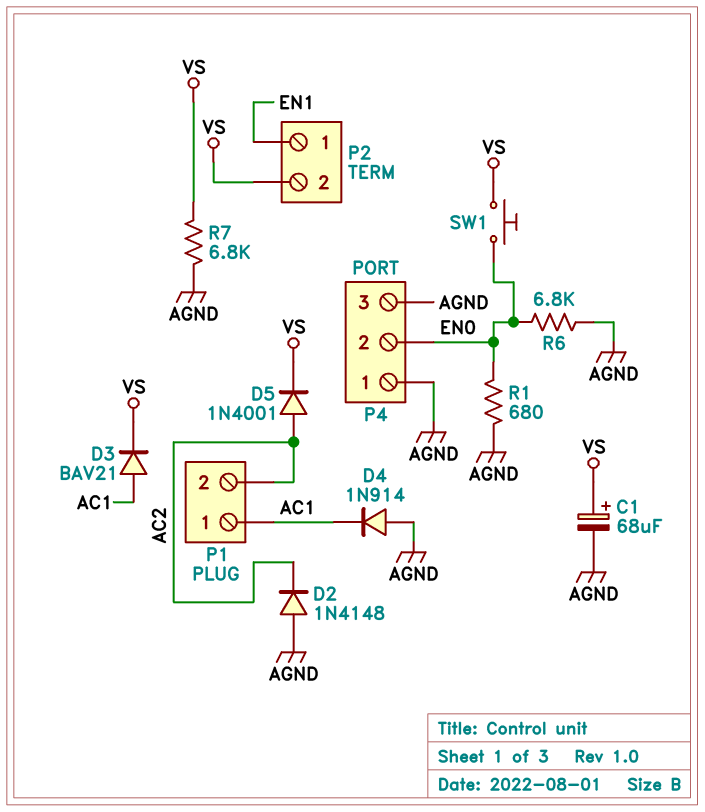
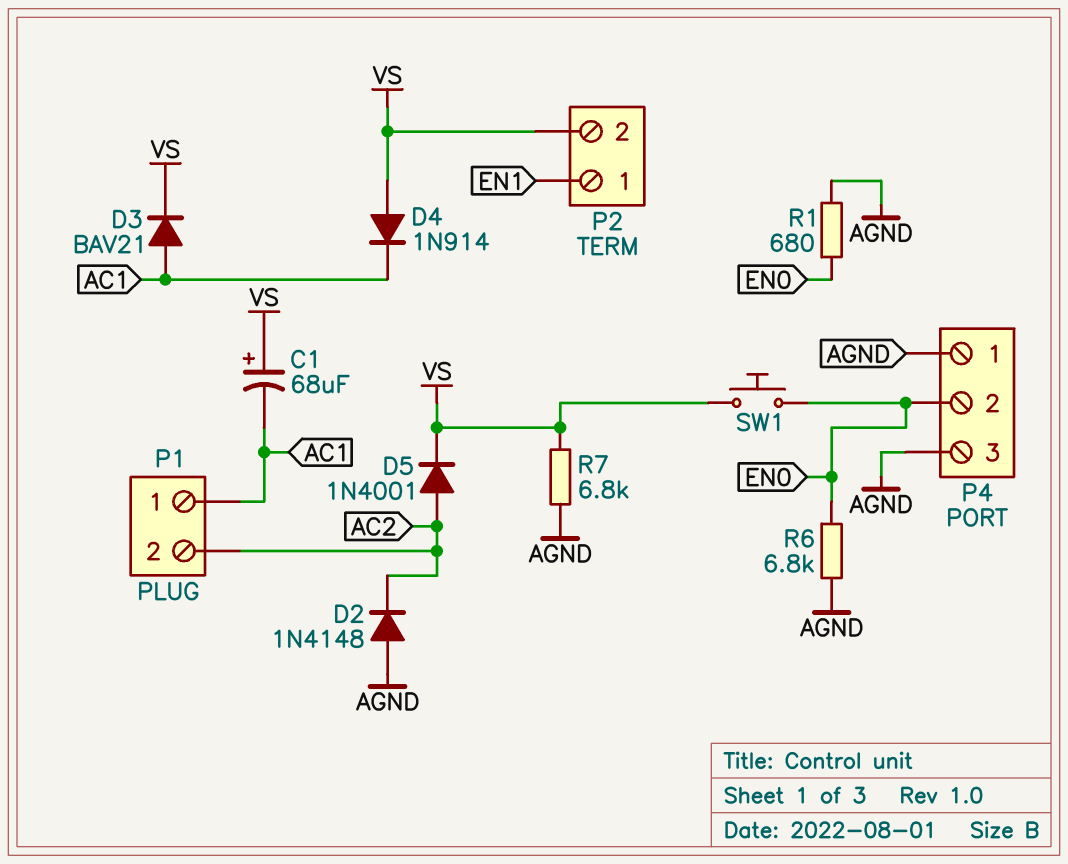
C1: 68uF (plus VS, minus AGND) -> 68uF (plus VS, minus AC1)
D4: diode 1N914 (A AGND, K AC1) -> diode 1N914 (A VS, K AC1)

